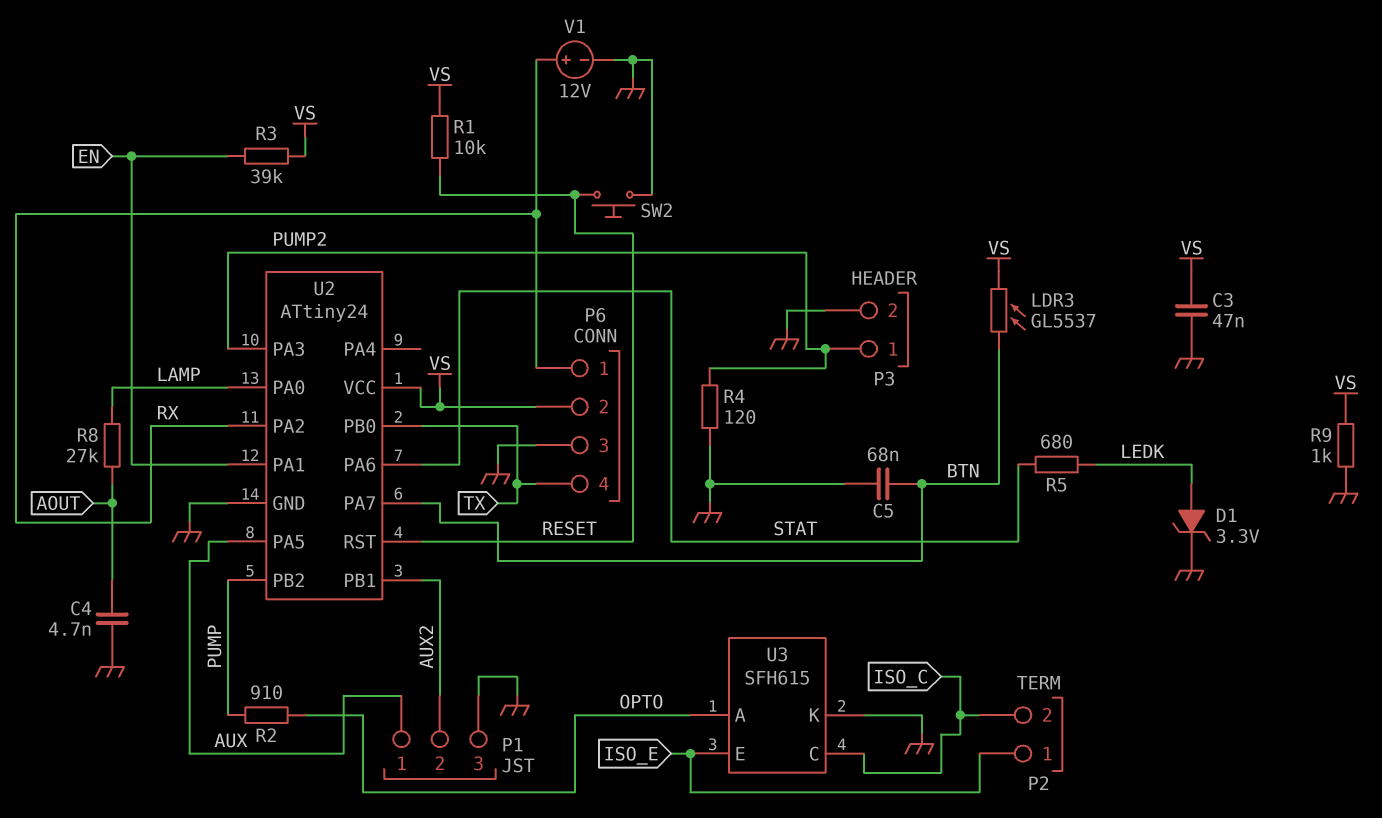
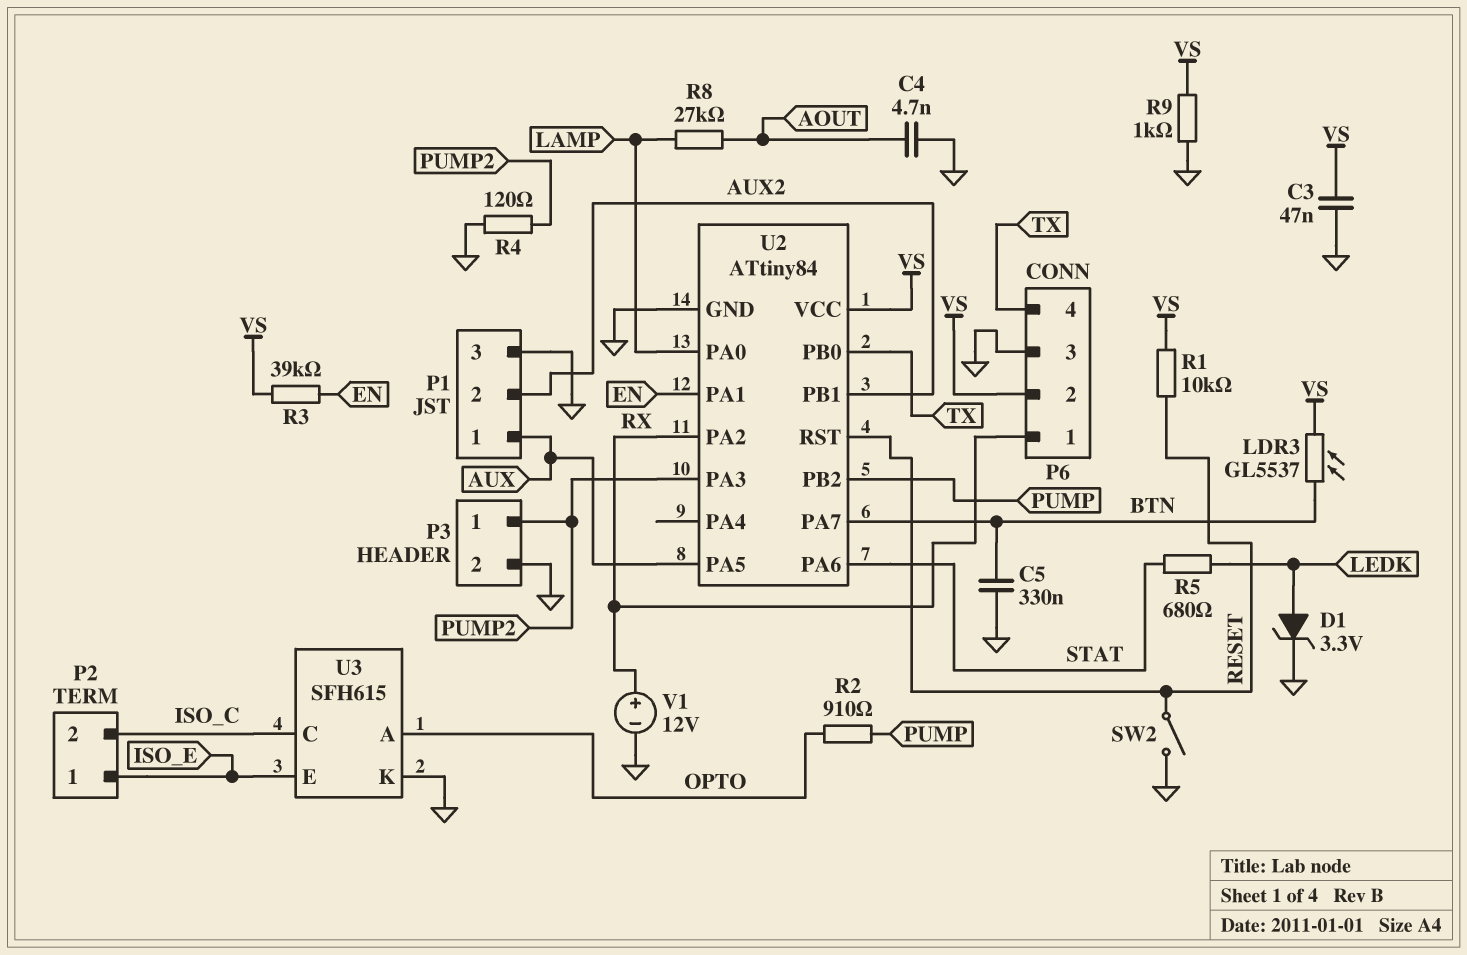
C5: 68nF (BTN, GND) -> 330nF (BTN, GND)
SW2: button (GND, RESET) -> switch (GND, RESET)
U2: ATtiny24 -> ATtiny84

